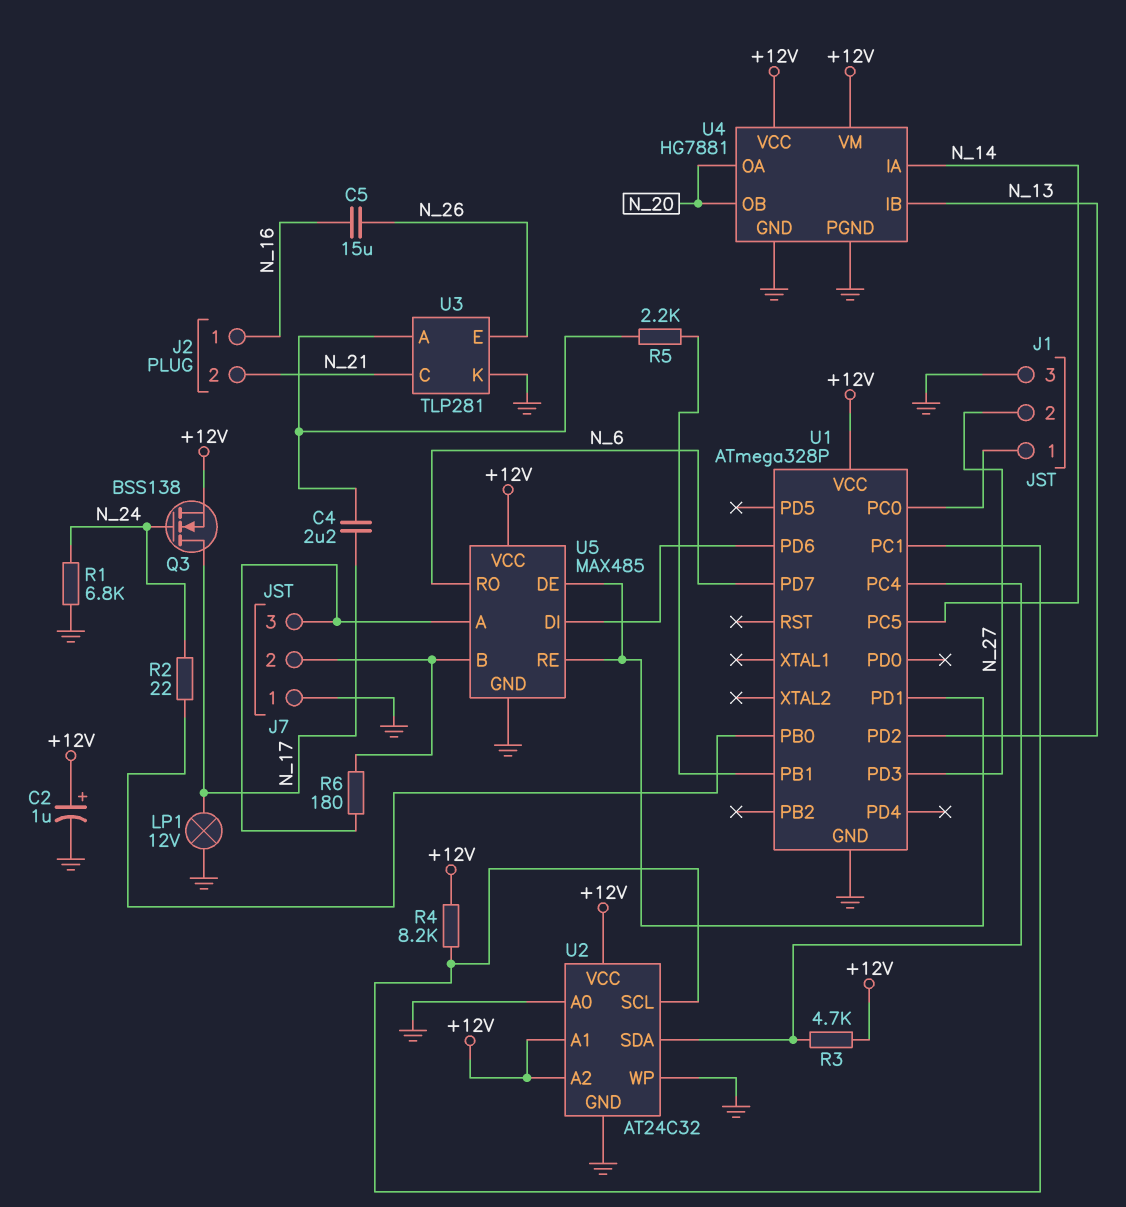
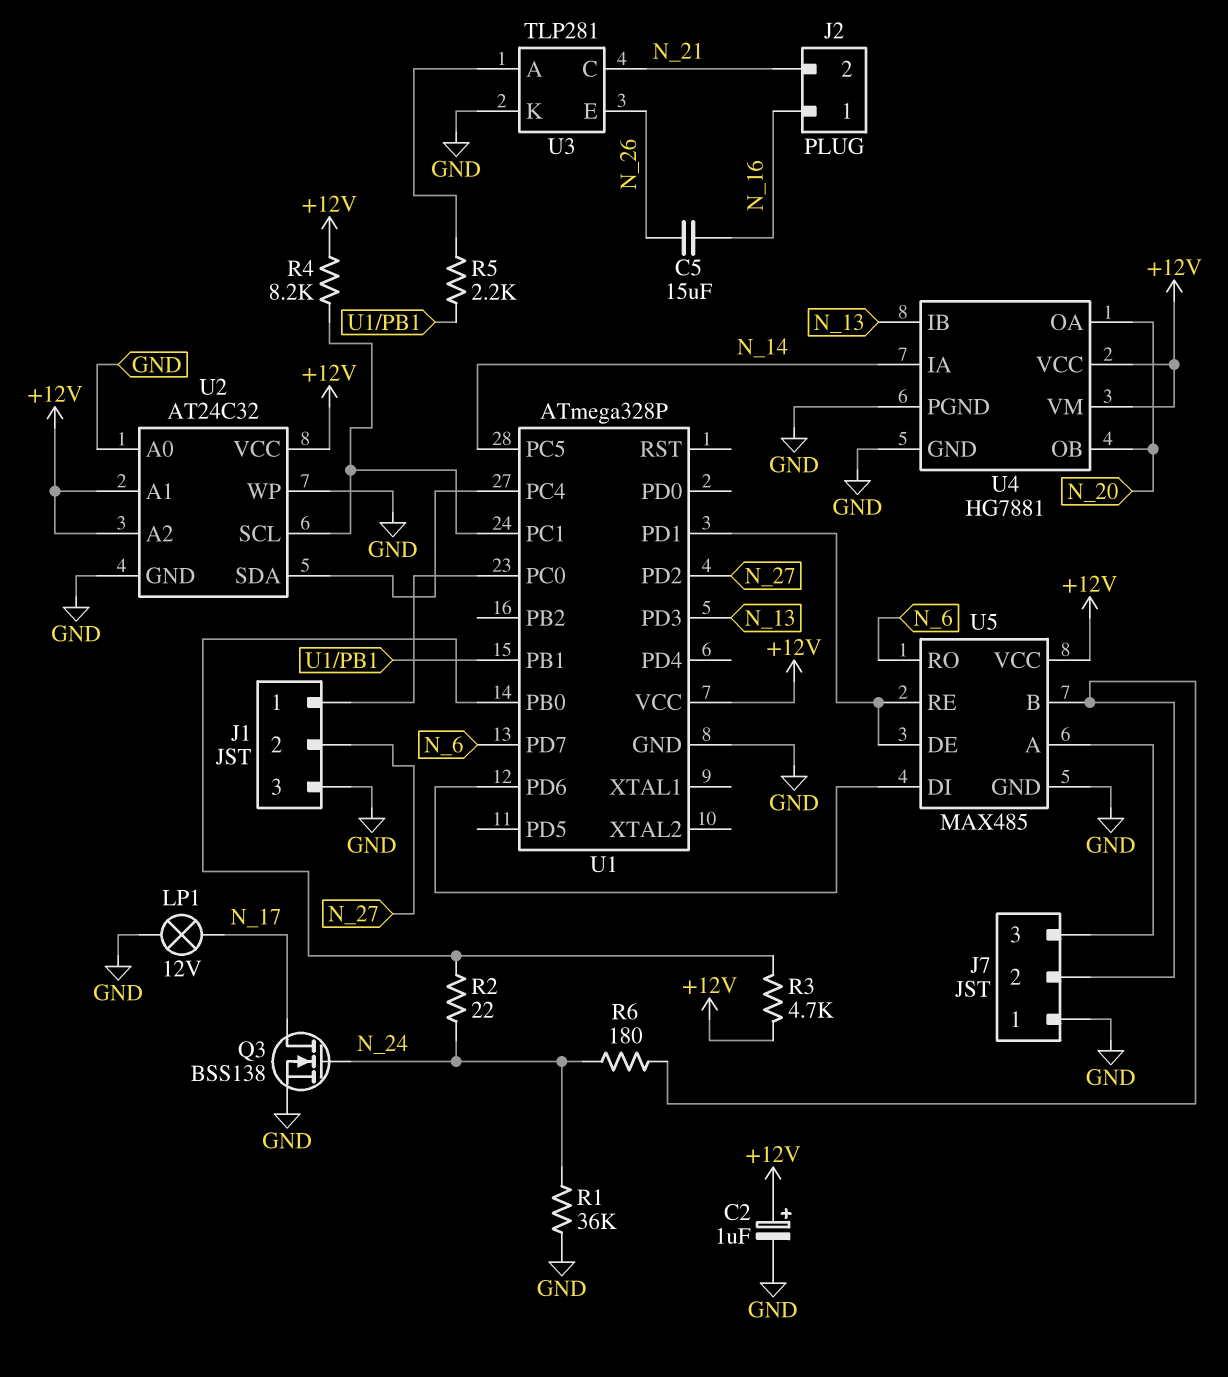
C4: 2.2uF (N_17, U3/A) -> none
Q3: NMOS BSS138 (G N_24, D N_17, S +12V) -> NMOS BSS138 (G N_24, D N_17, S GND)
R1: 6.8k (GND, N_24) -> 36k (GND, N_24)
R3: 4.7k (+12V, U1/PC4) -> 4.7k (+12V, U1/PB0)
R6: 180 (J7/2, J7/3) -> 180 (J7/2, N_24)
U1 pin PD2: N_13 -> N_27
U1 pin PD3: N_27 -> N_13

